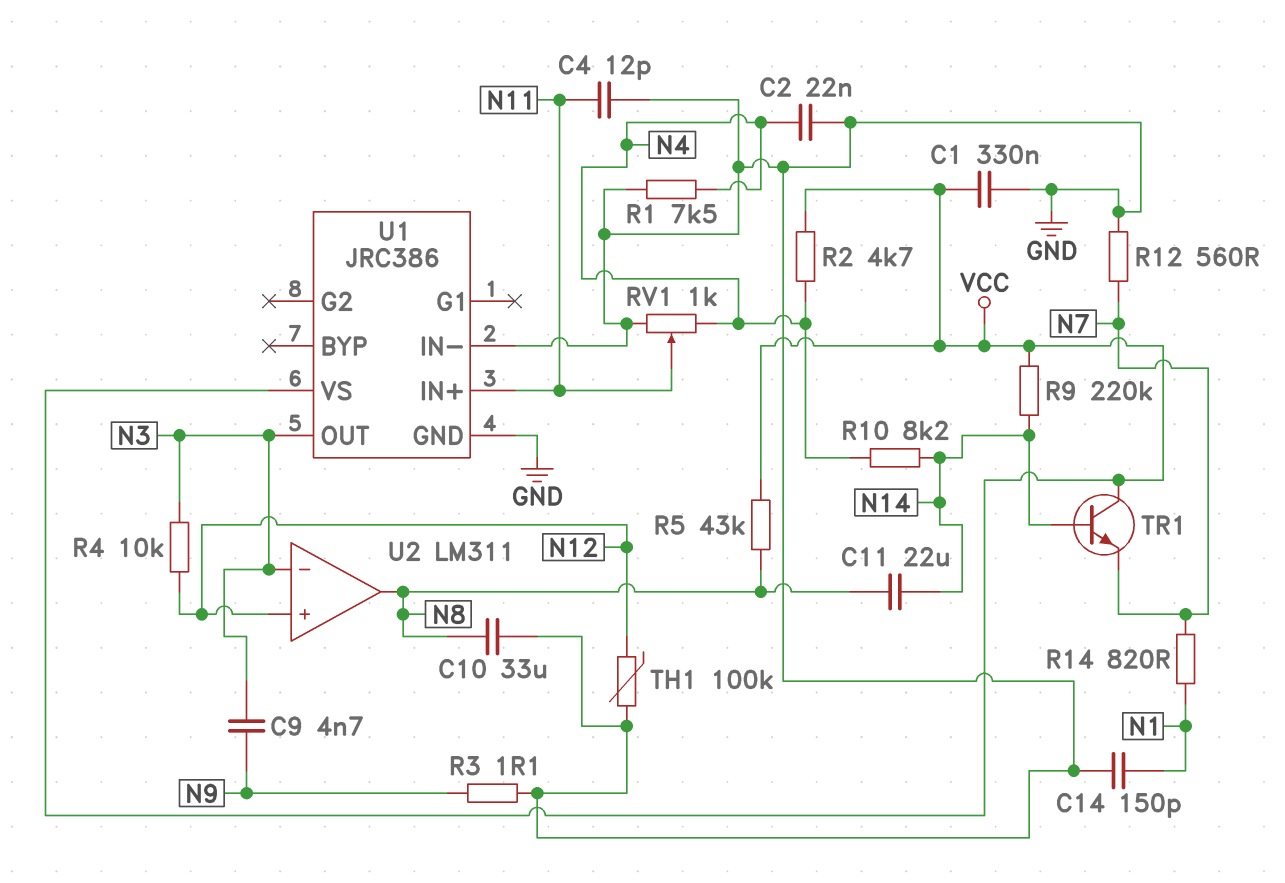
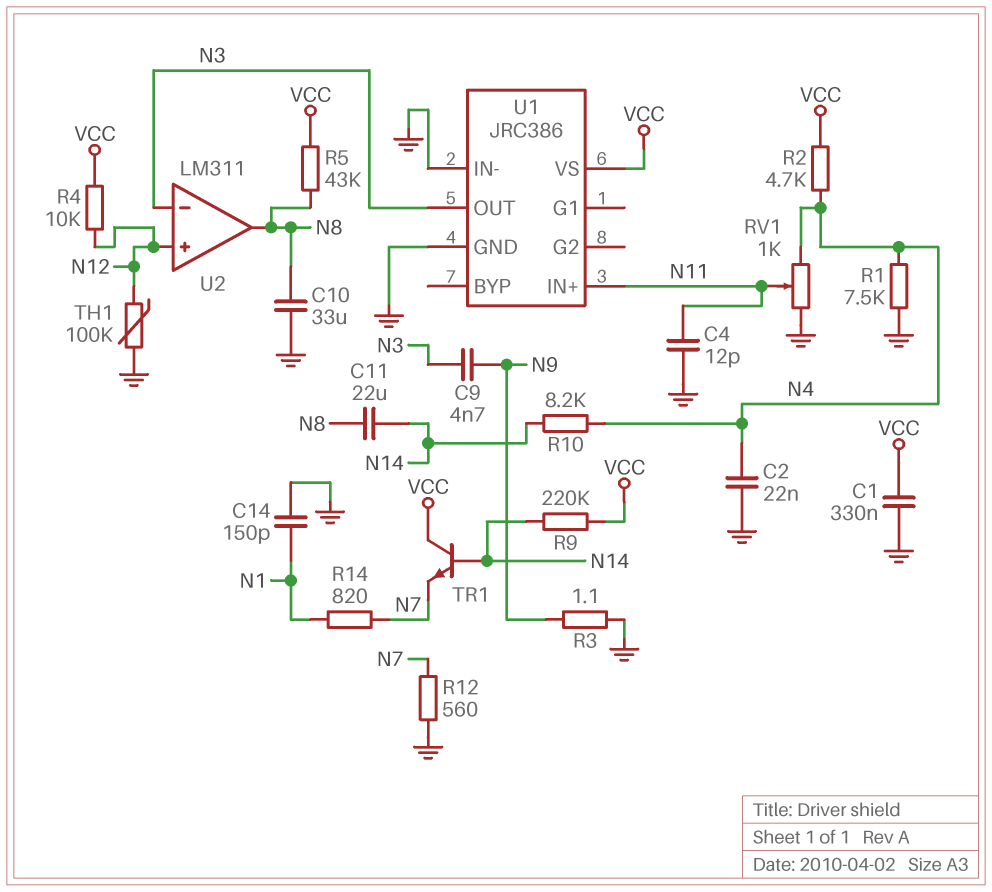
R4: 10k (N3, N12) -> 10k (N12, VCC)

